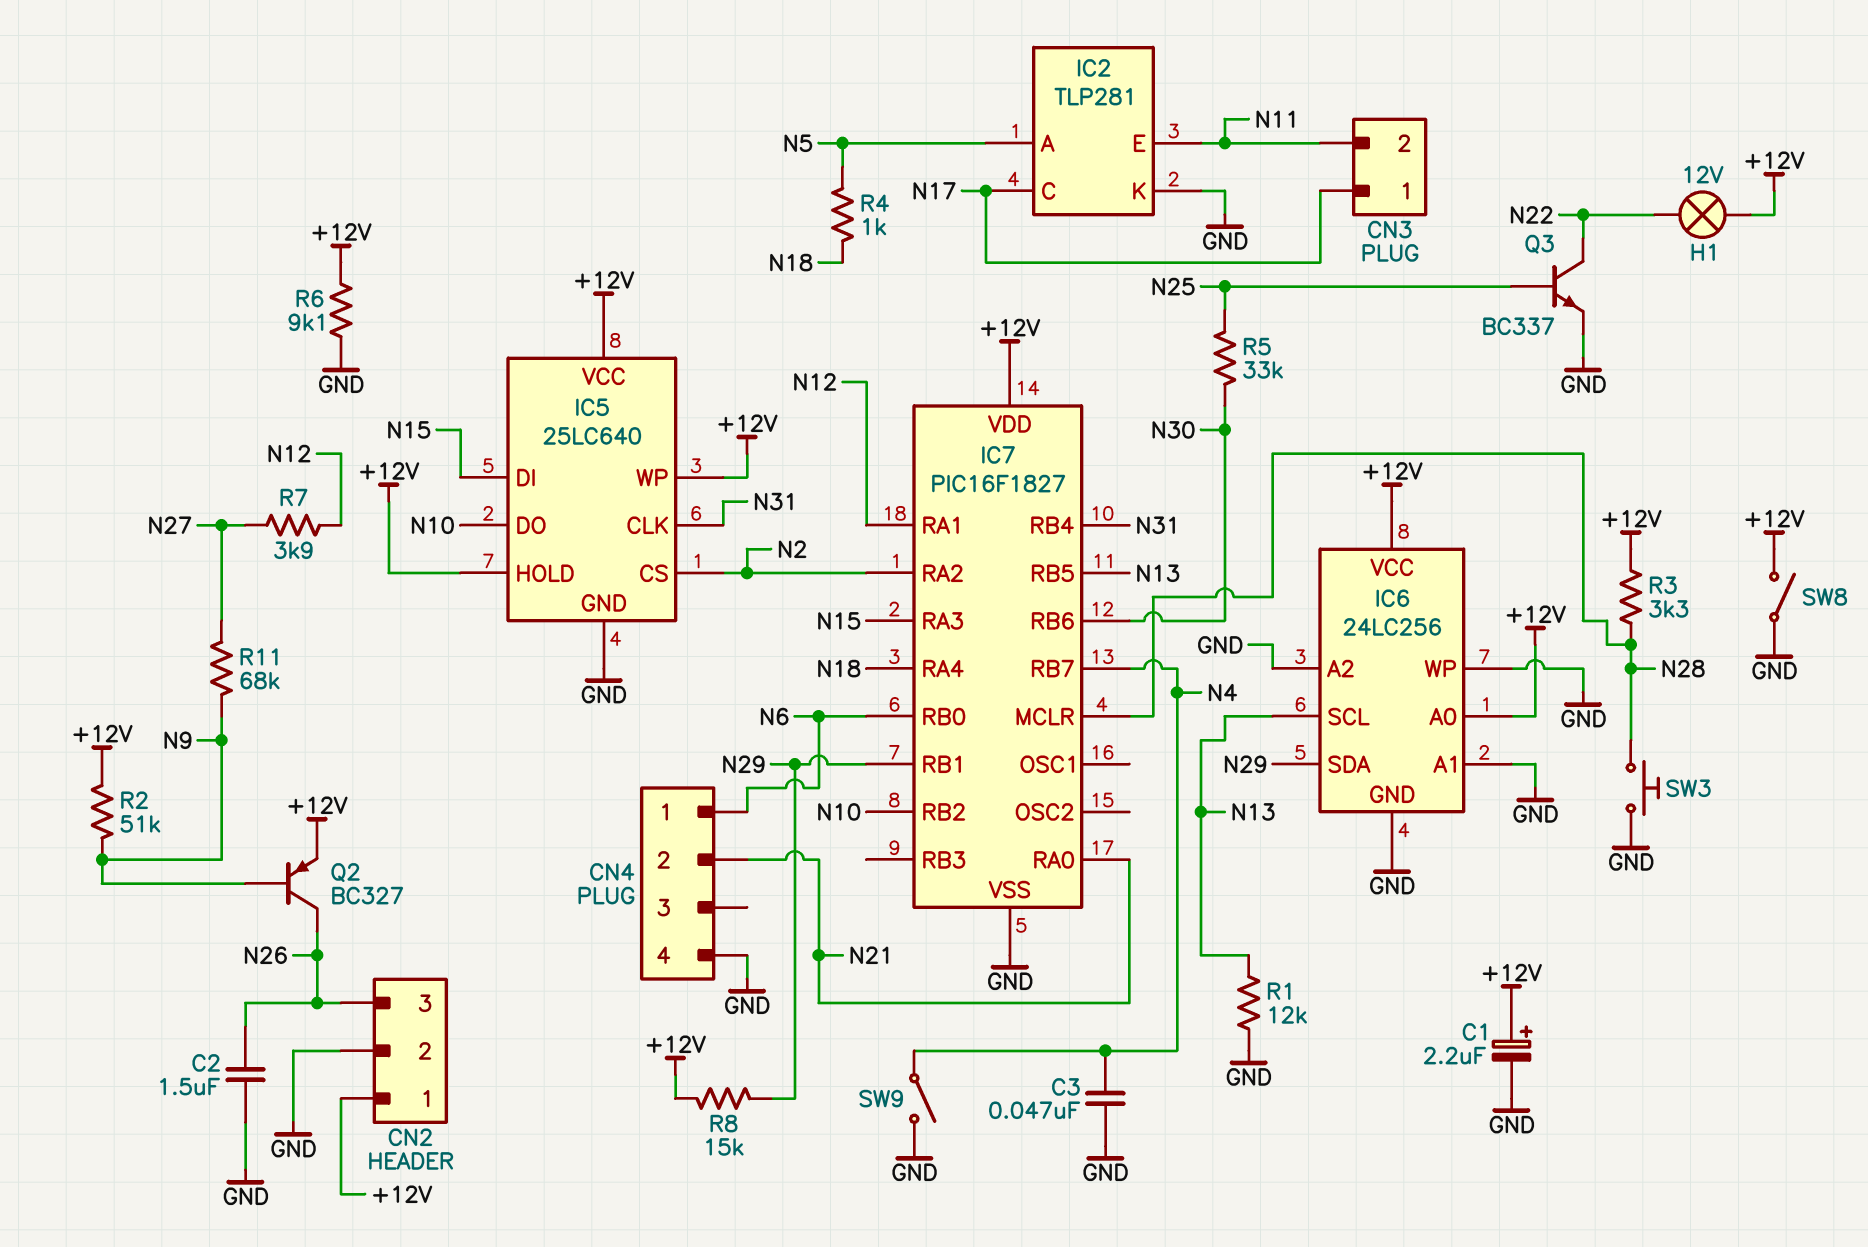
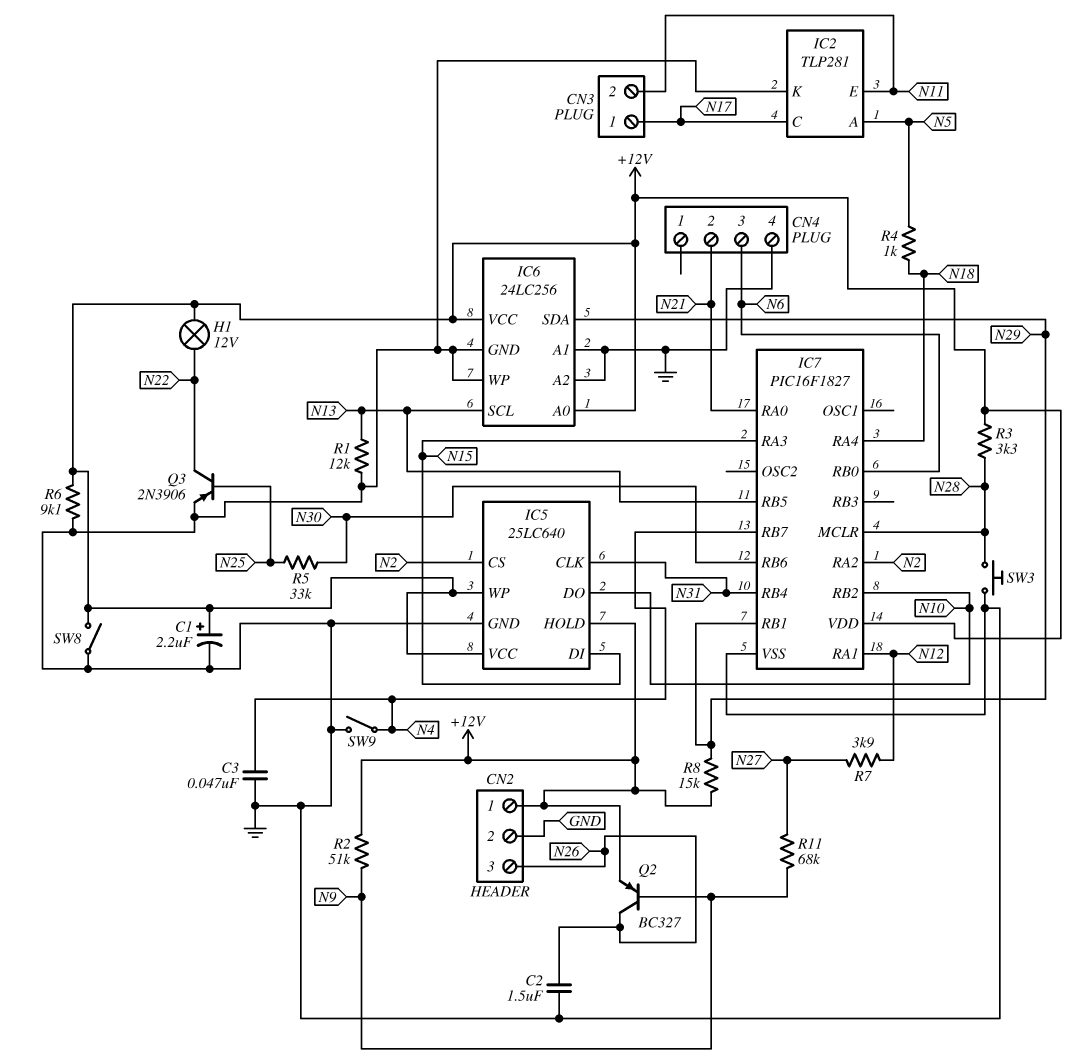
CN4 pin 1: N6 -> none
CN4 pin 3: none -> N6
Q3: NPN BC337 (B N25, C N22, E GND) -> PNP 2N3906 (B N25, C N22, E GND)

